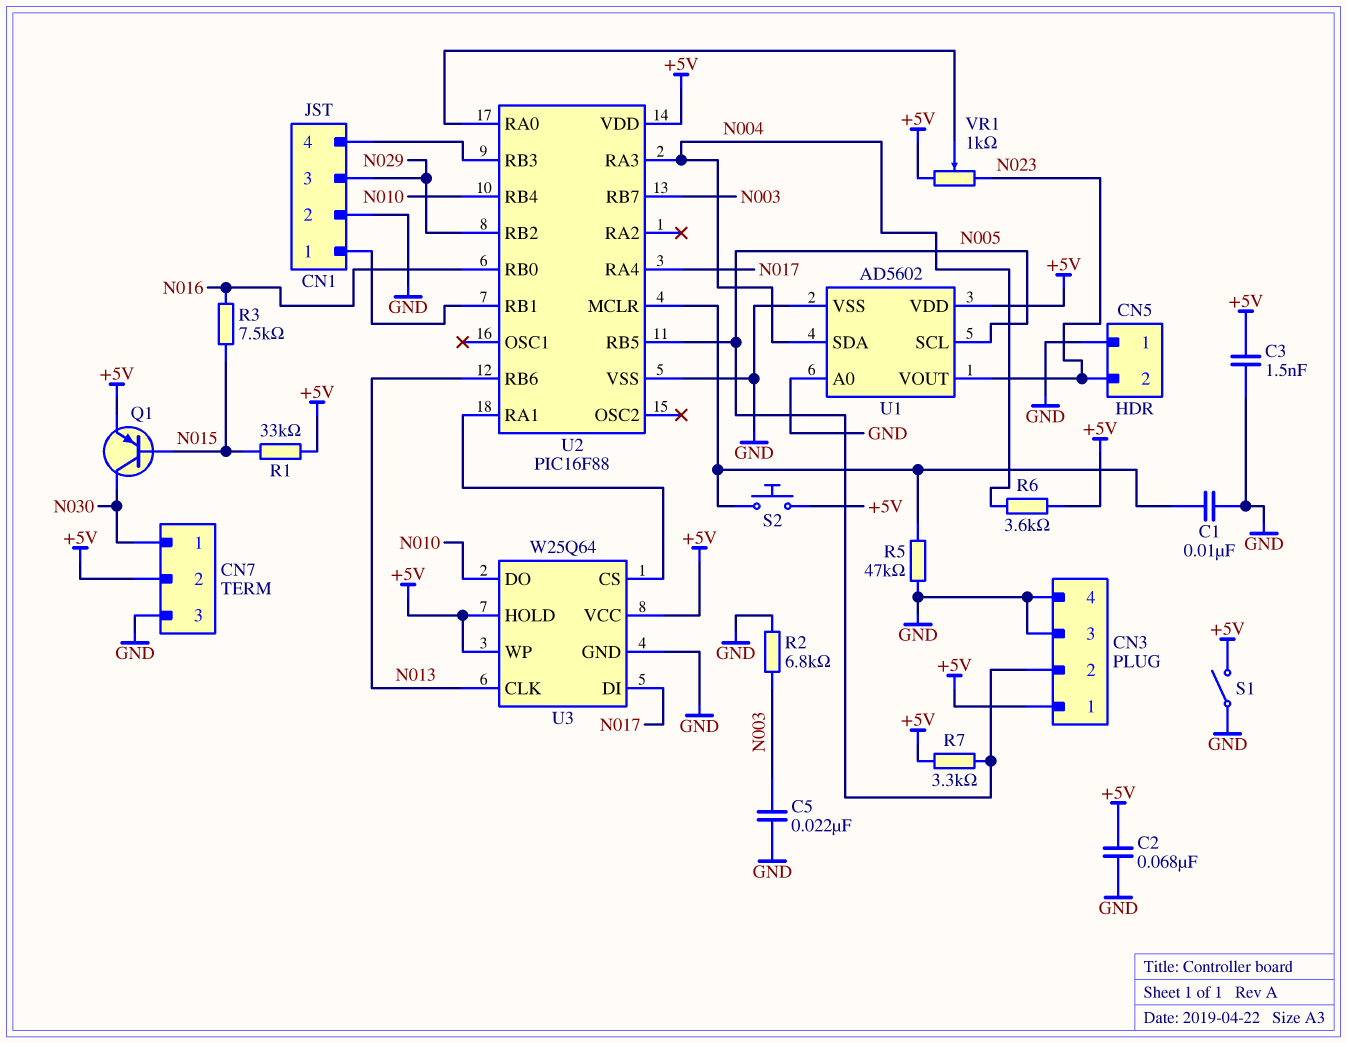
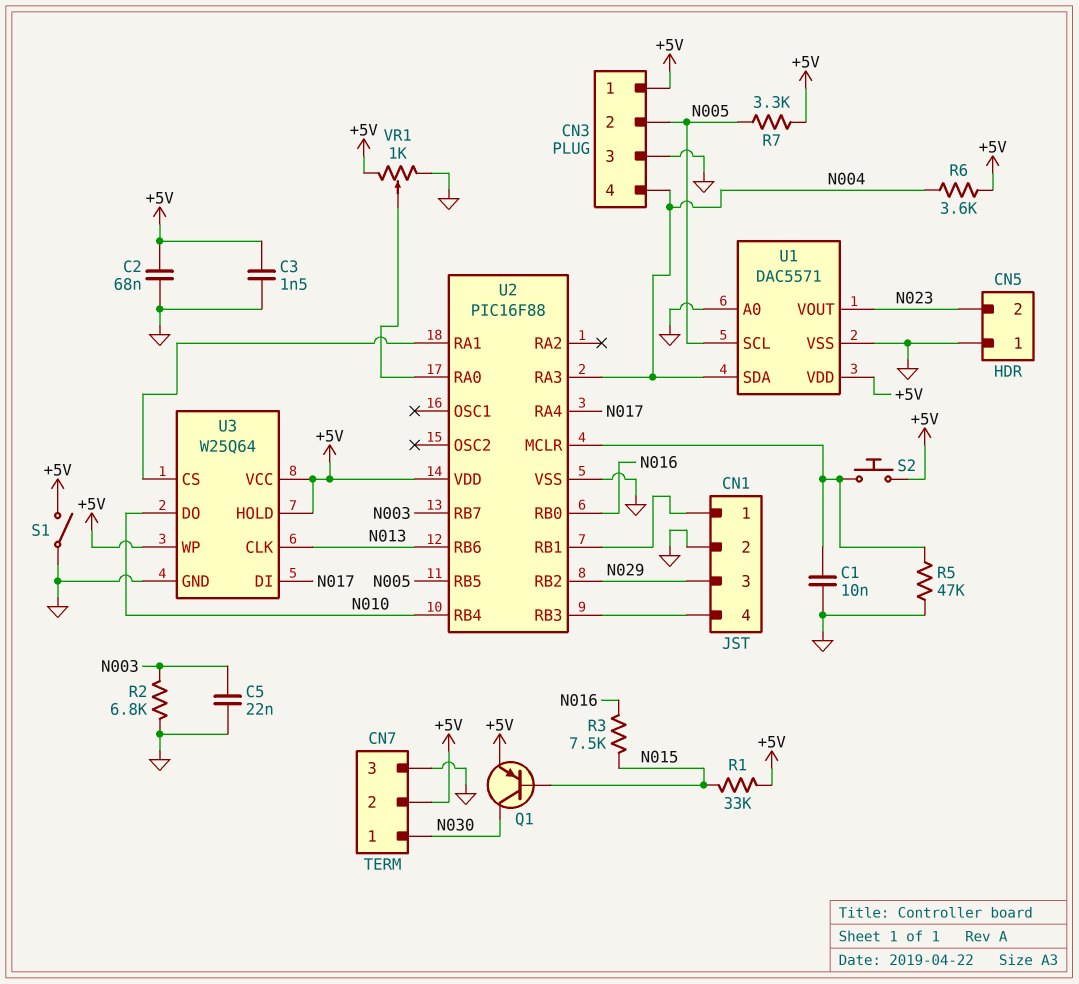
CN3 pin 4: GND -> N004
U1: AD5602 -> DAC5571
VR1: 1k (+5V, N023, wiper U2/RA0) -> 1k (+5V, GND, wiper U2/RA0)

